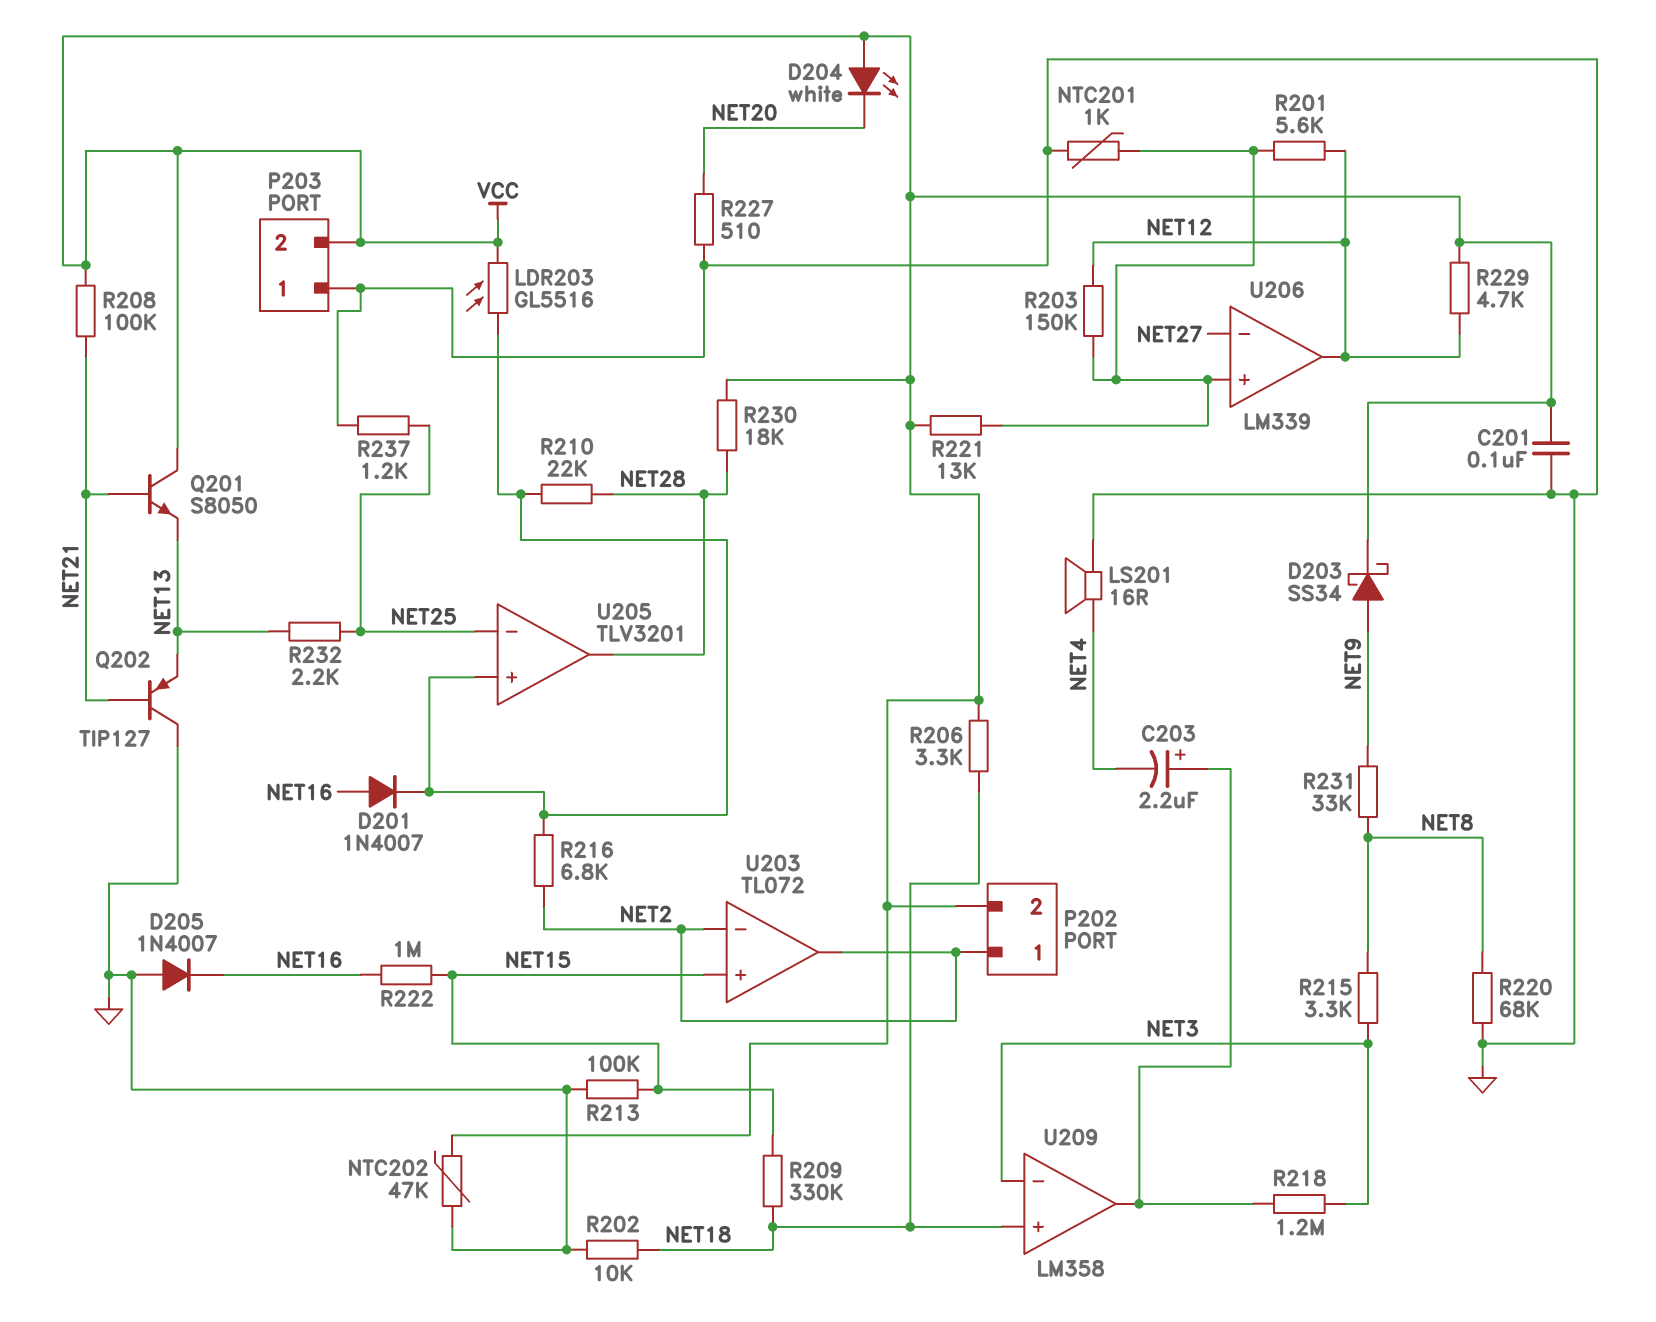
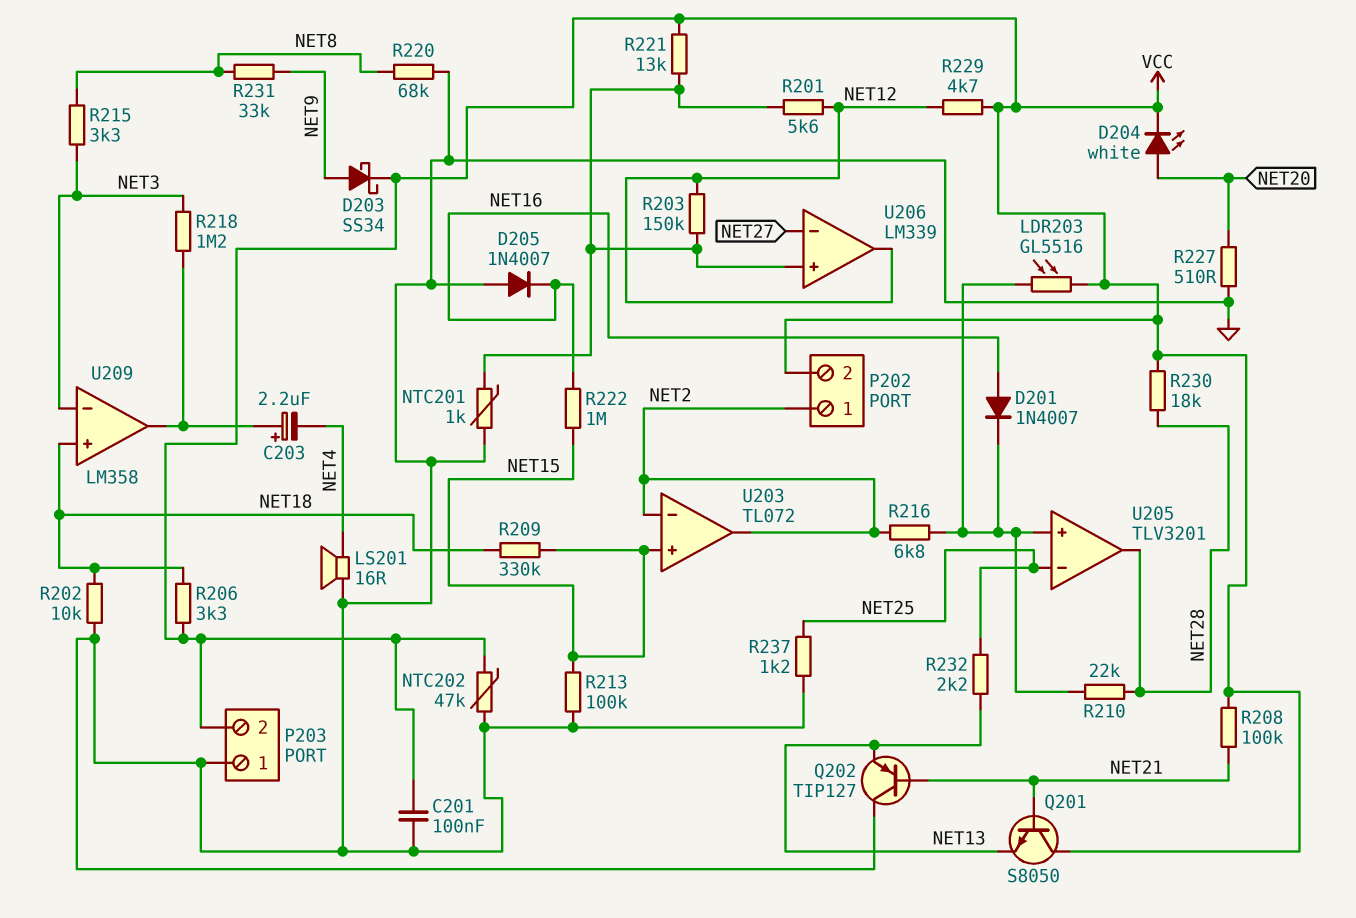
D204: LED white (A VCC, K NET20) -> LED white (A NET20, K VCC)

